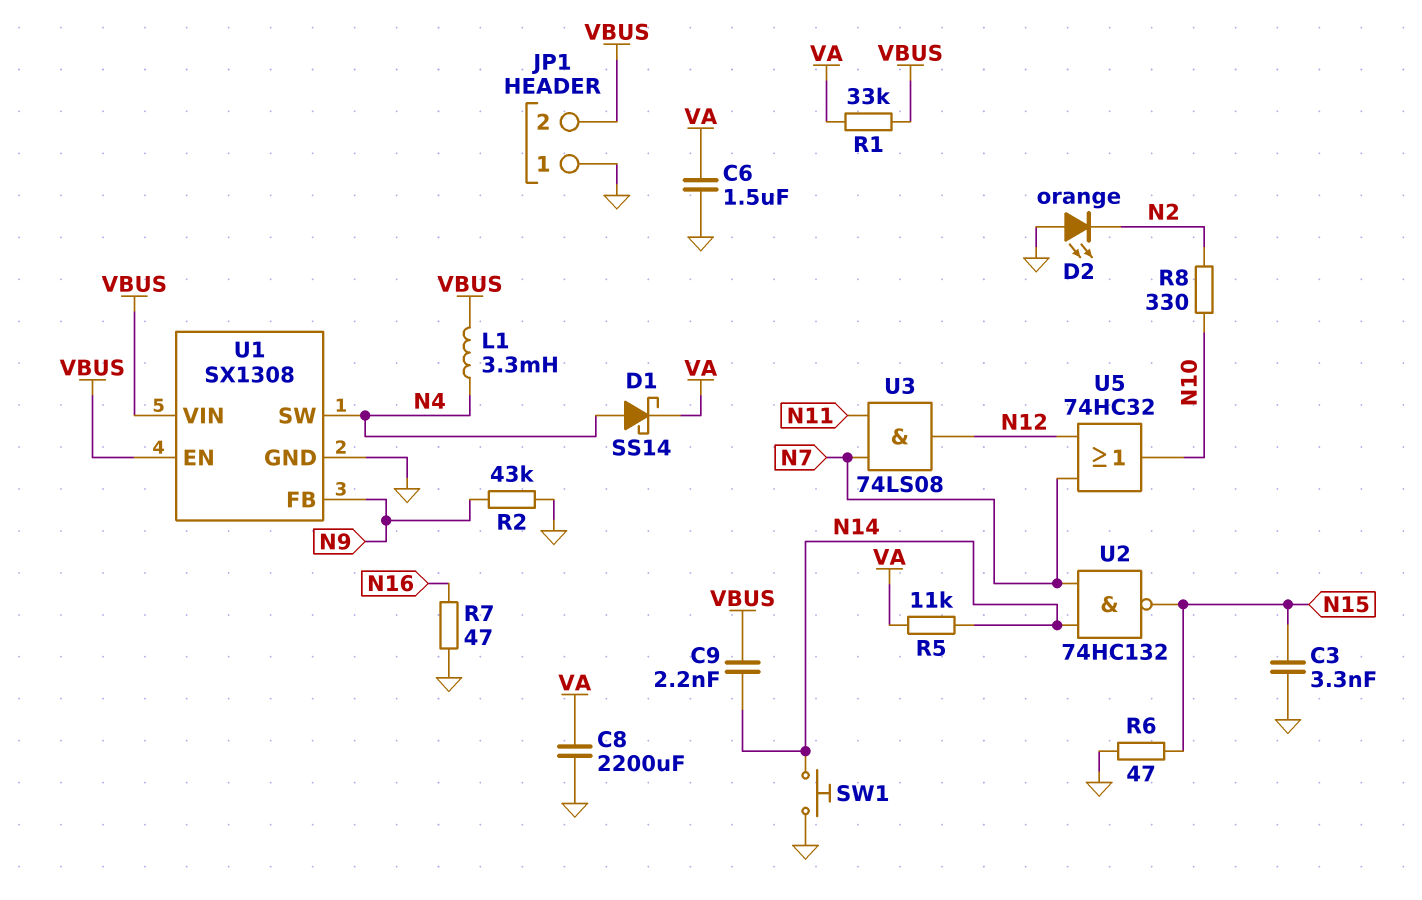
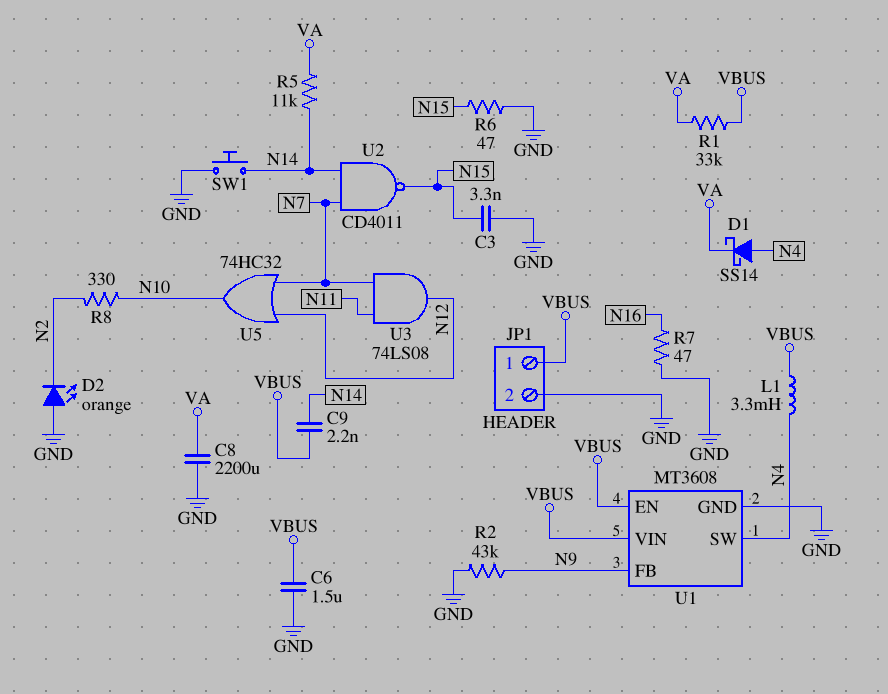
C6: 1.5uF (GND, VA) -> 1.5uF (GND, VBUS)
JP1 pin 1: GND -> VBUS
JP1 pin 2: VBUS -> GND
U1: SX1308 -> MT3608
U2: NAND 74HC132 (in N7, in N14, out N15) -> NAND CD4011 (in N7, in N14, out N15)

